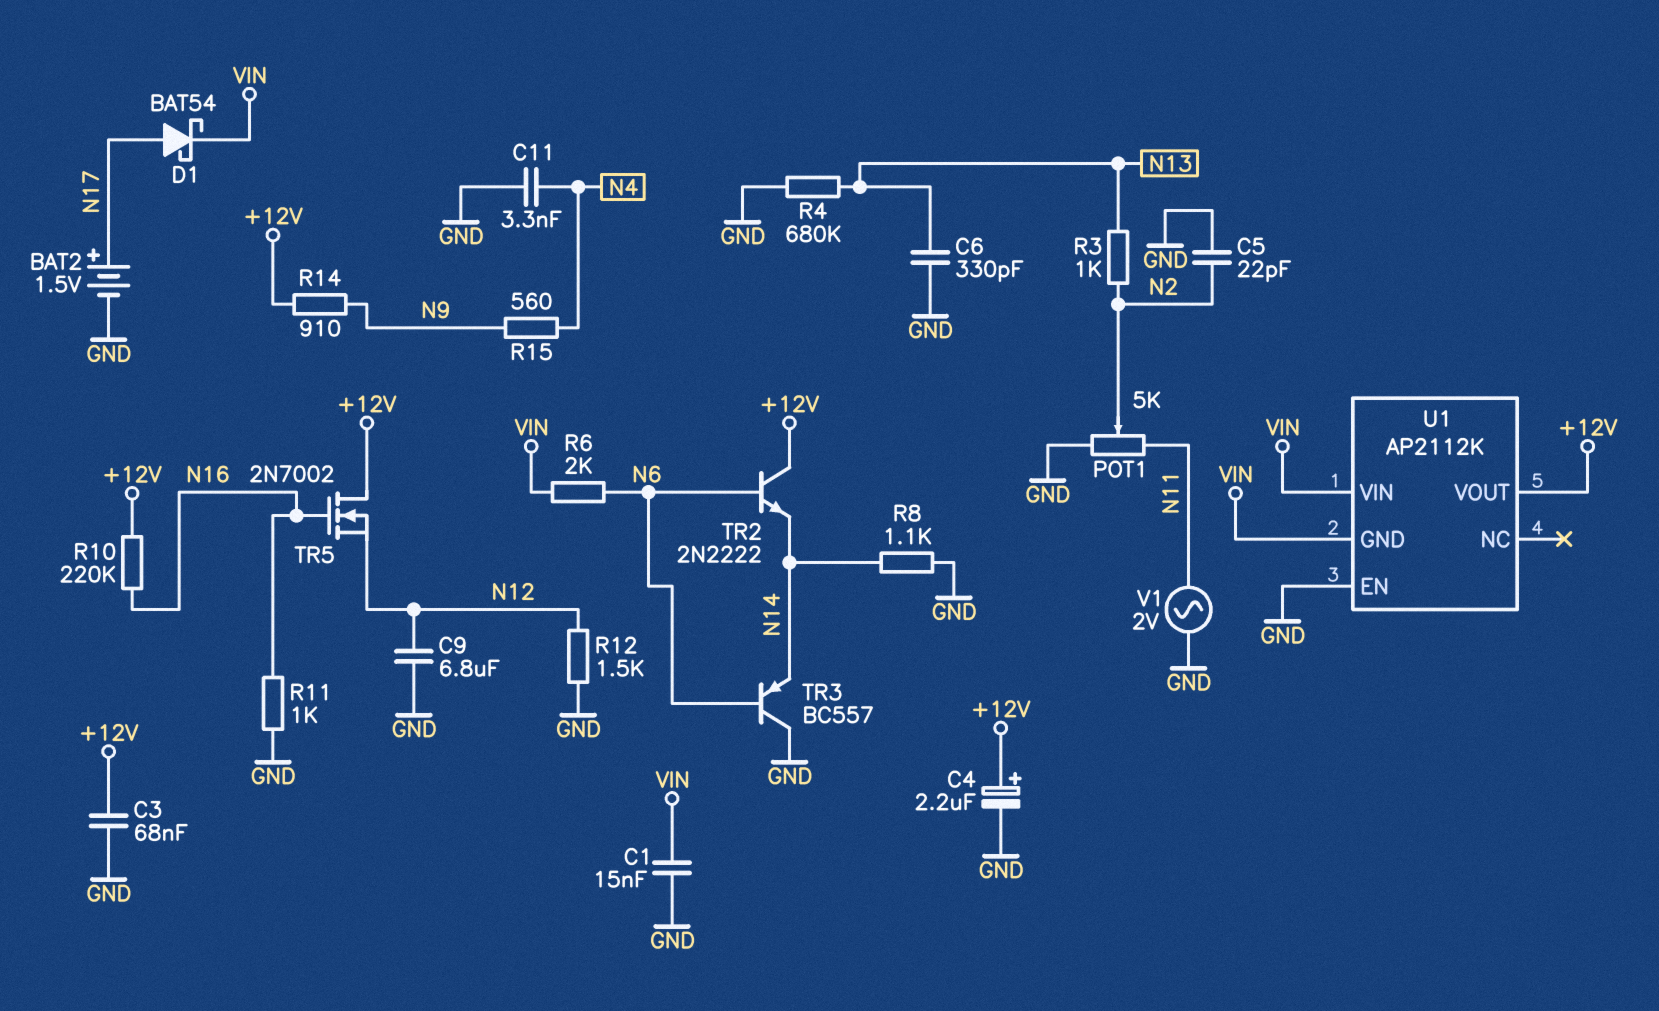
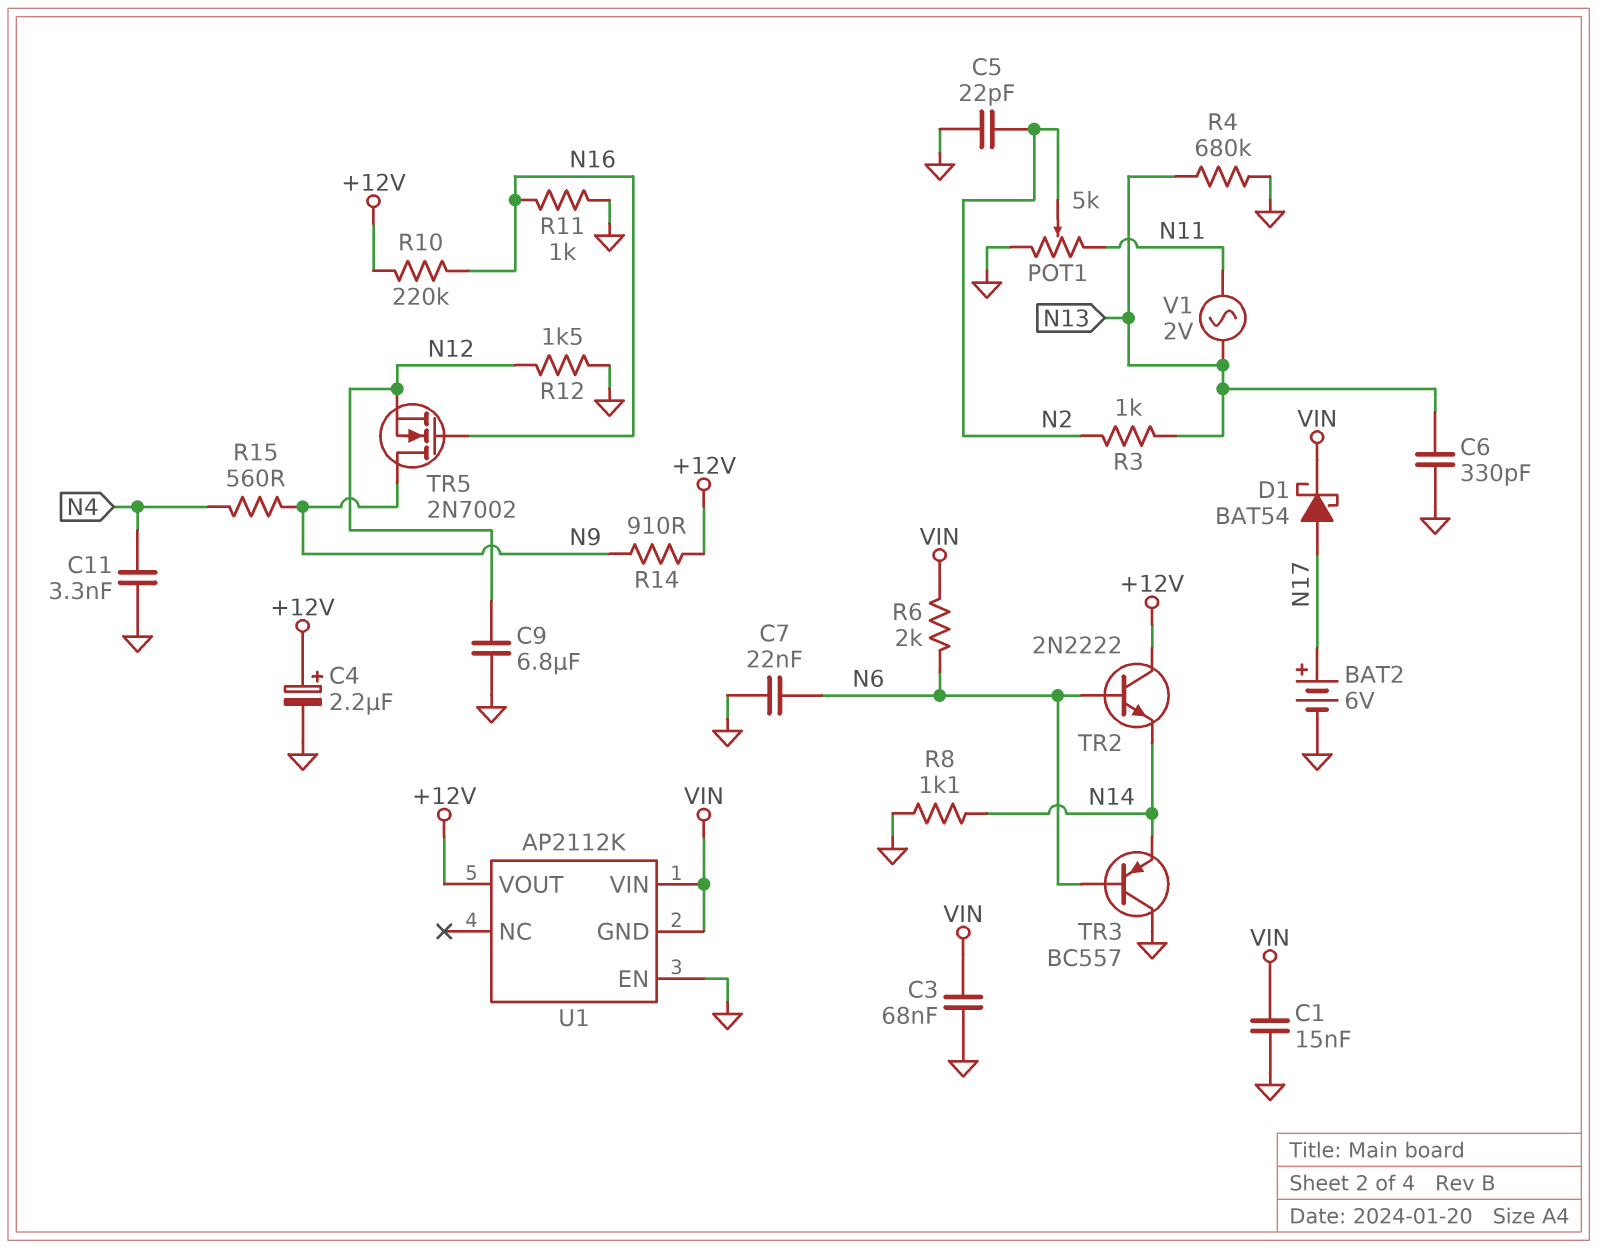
BAT2: 1.5V (plus N17, minus GND) -> 6V (plus N17, minus GND)
C3: 68nF (+12V, GND) -> 68nF (GND, VIN)
C7: none -> 22nF (GND, N6)
TR5: NMOS 2N7002 (G N16, D +12V, S N12) -> NMOS 2N7002 (G N16, D N9, S N12)
V1: AC 2V (GND, N11) -> AC 2V (N11, N13)

